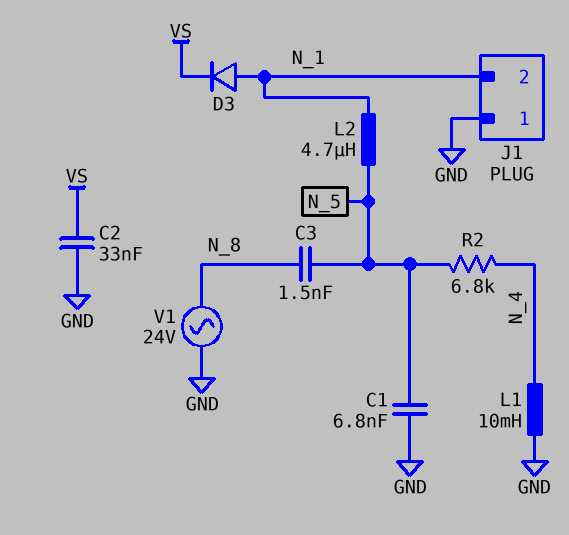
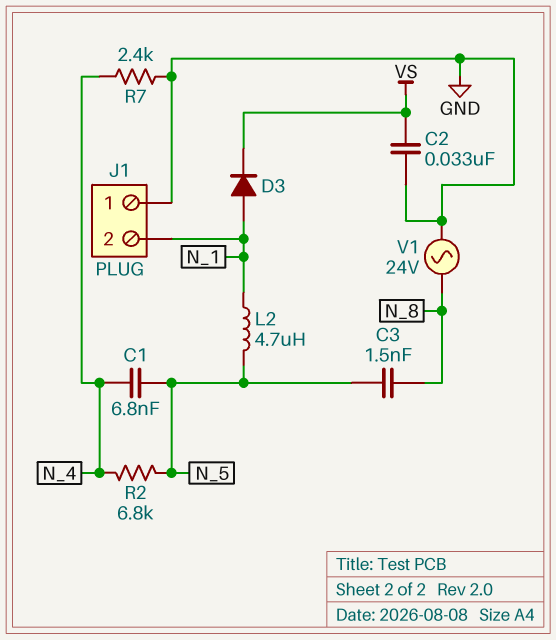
C1: 6.8nF (GND, N_5) -> 6.8nF (N_4, N_5)
L1: 10mH (GND, N_4) -> none
R7: none -> 2.4k (GND, N_4)

